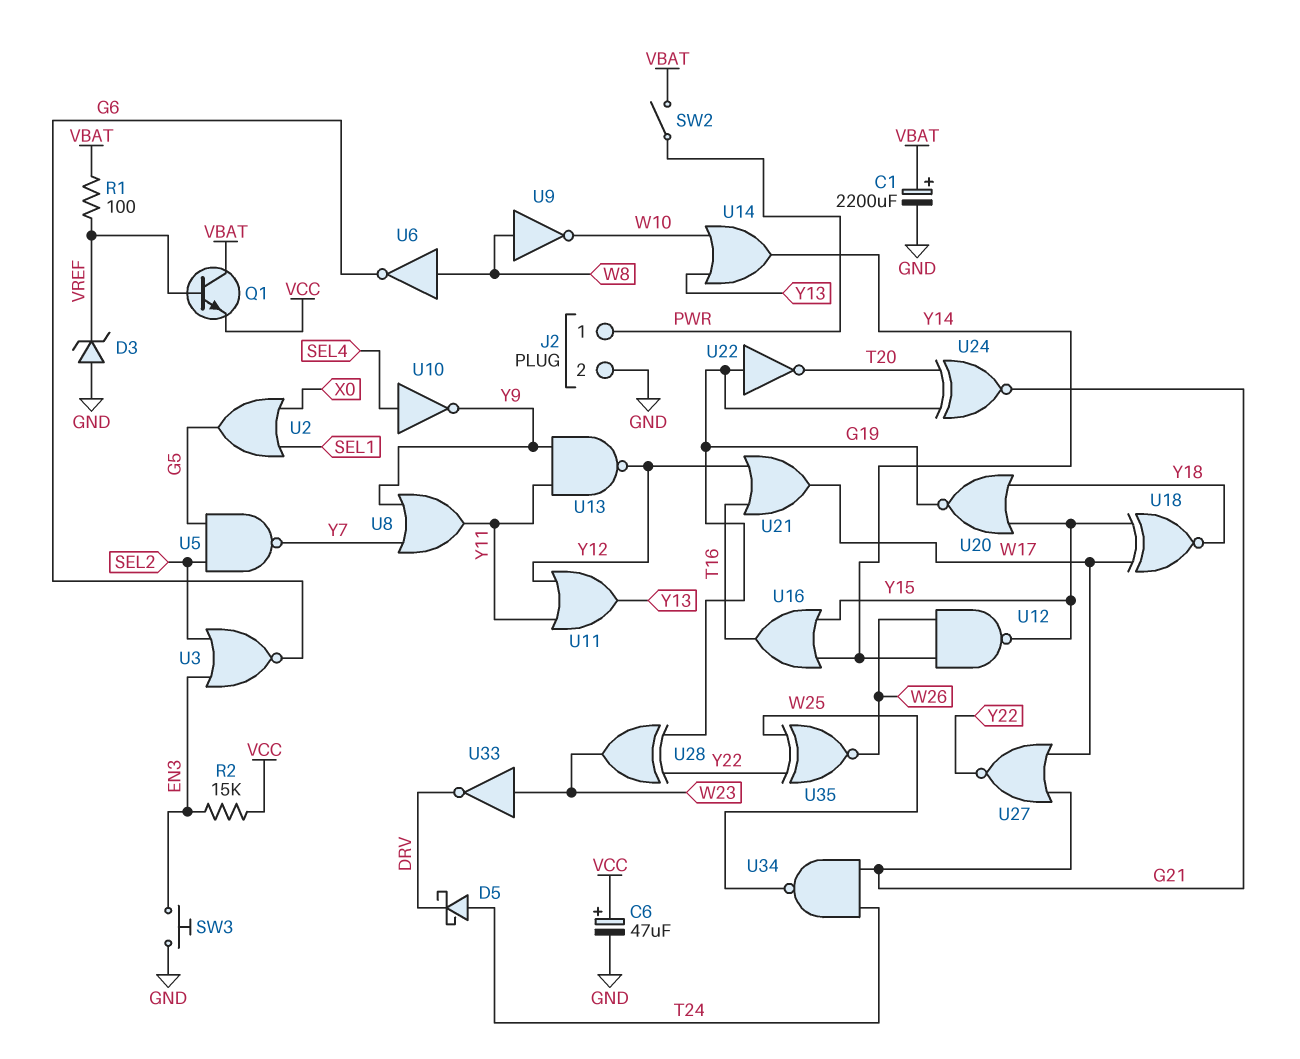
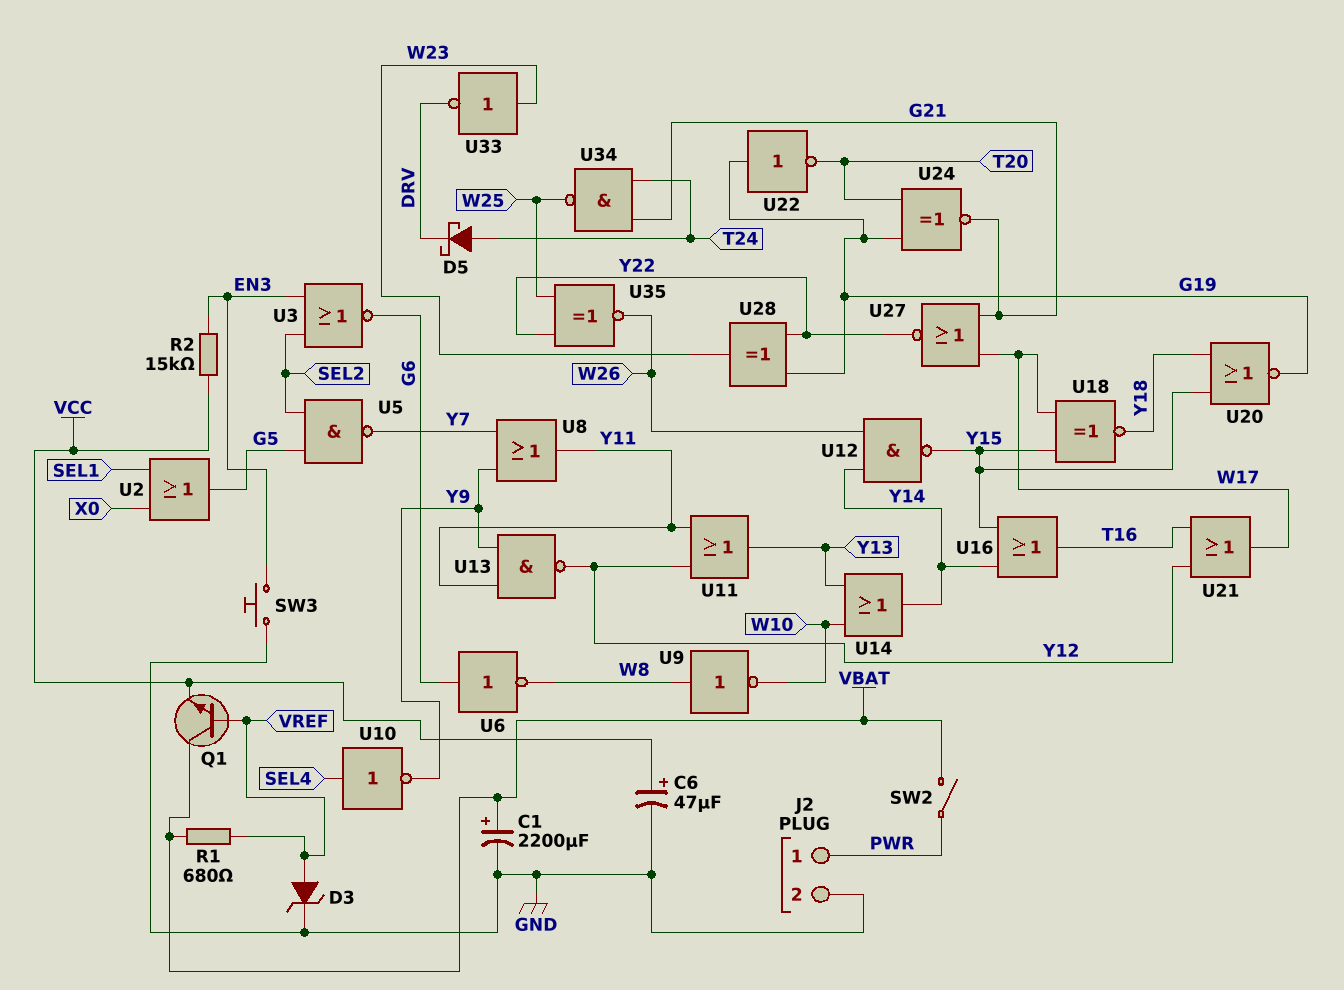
D3: zener (A GND, K VREF) -> zener (A VREF, K GND)
R1: 100 (VBAT, VREF) -> 680 (VBAT, VREF)
U6: NOT (in W8, out G6) -> NOT (in G6, out W8)

